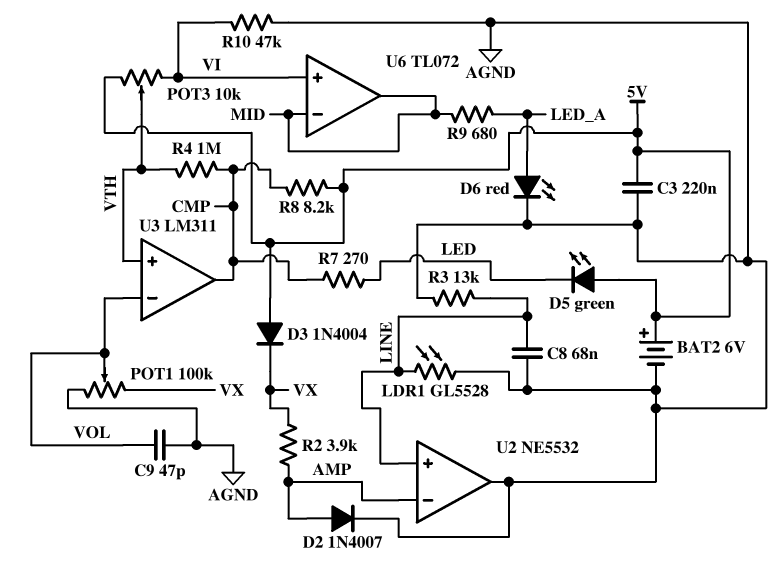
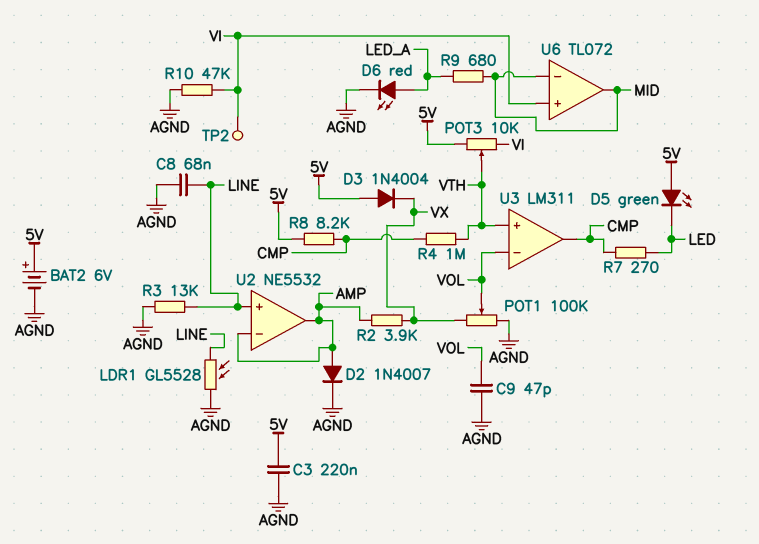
TP2: none -> test point (VI)
U2 pin out: AGND -> AMP

